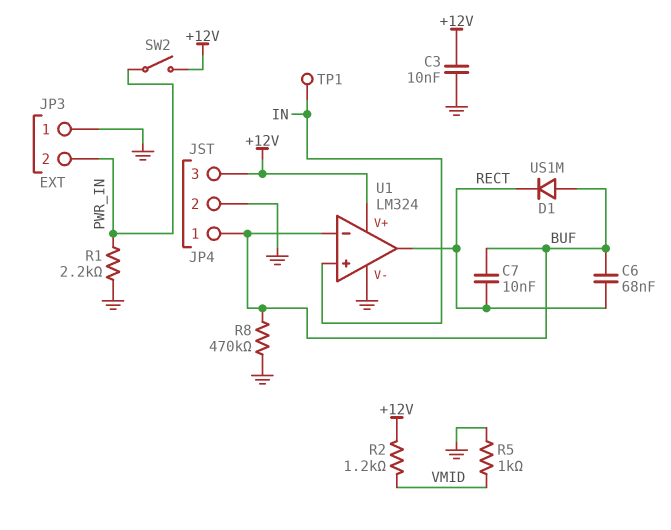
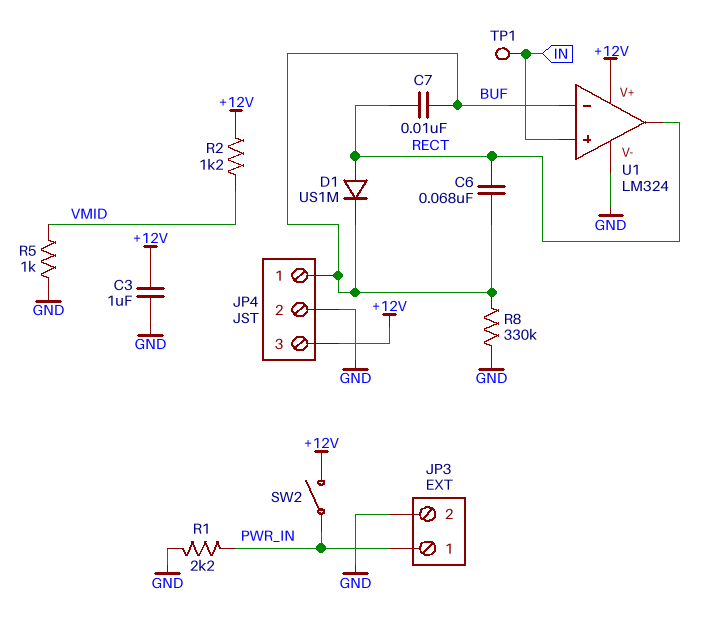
C3: 10nF (+12V, GND) -> 1uF (+12V, GND)
D1: diode US1M (A BUF, K RECT) -> diode US1M (A RECT, K BUF)
JP3 pin 1: GND -> PWR_IN
JP3 pin 2: PWR_IN -> GND
R8: 470k (BUF, GND) -> 330k (BUF, GND)

